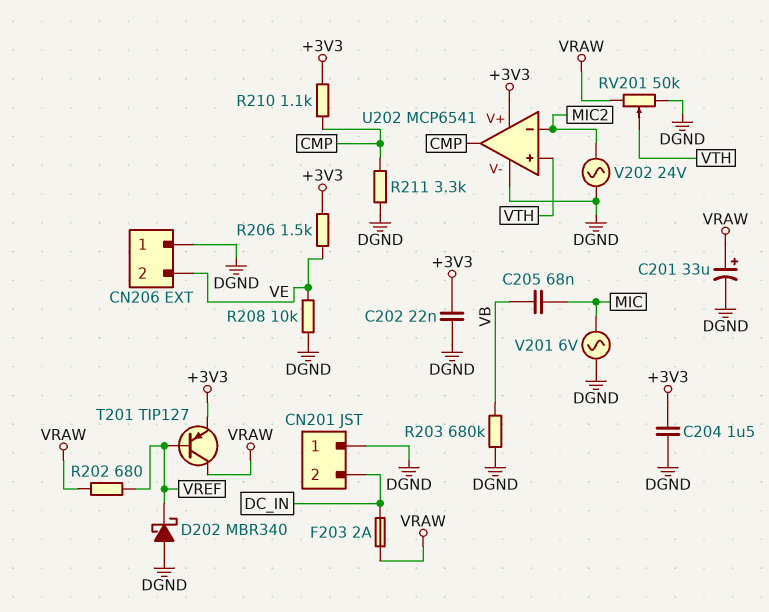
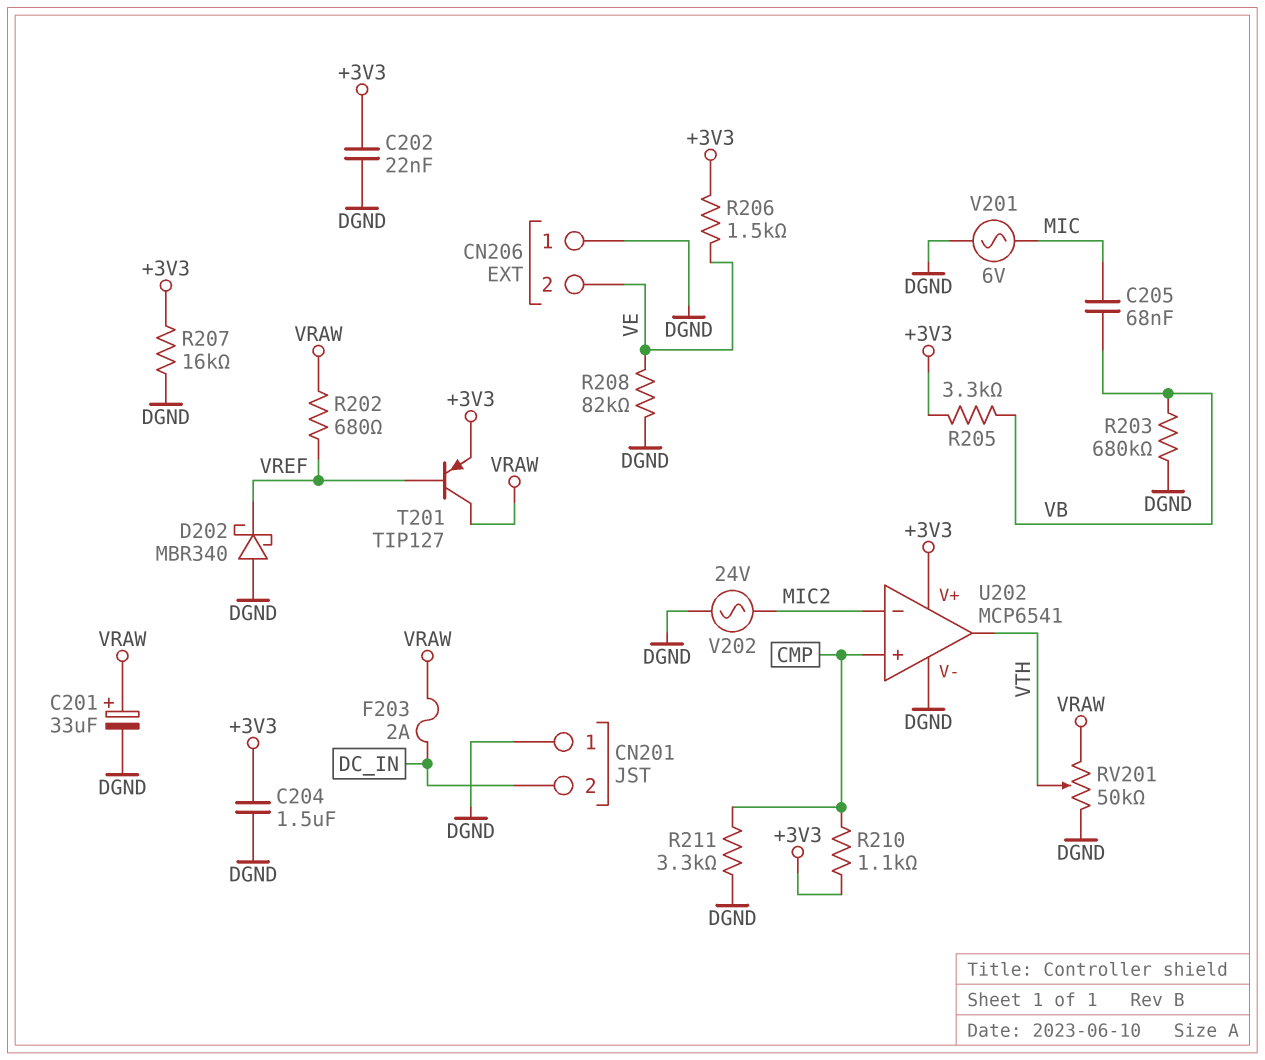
R205: none -> 3.3k (+3V3, VB)
R207: none -> 16k (+3V3, DGND)
R208: 10k (DGND, VE) -> 82k (DGND, VE)
U202 pin in+: VTH -> CMP
U202 pin out: CMP -> VTH

